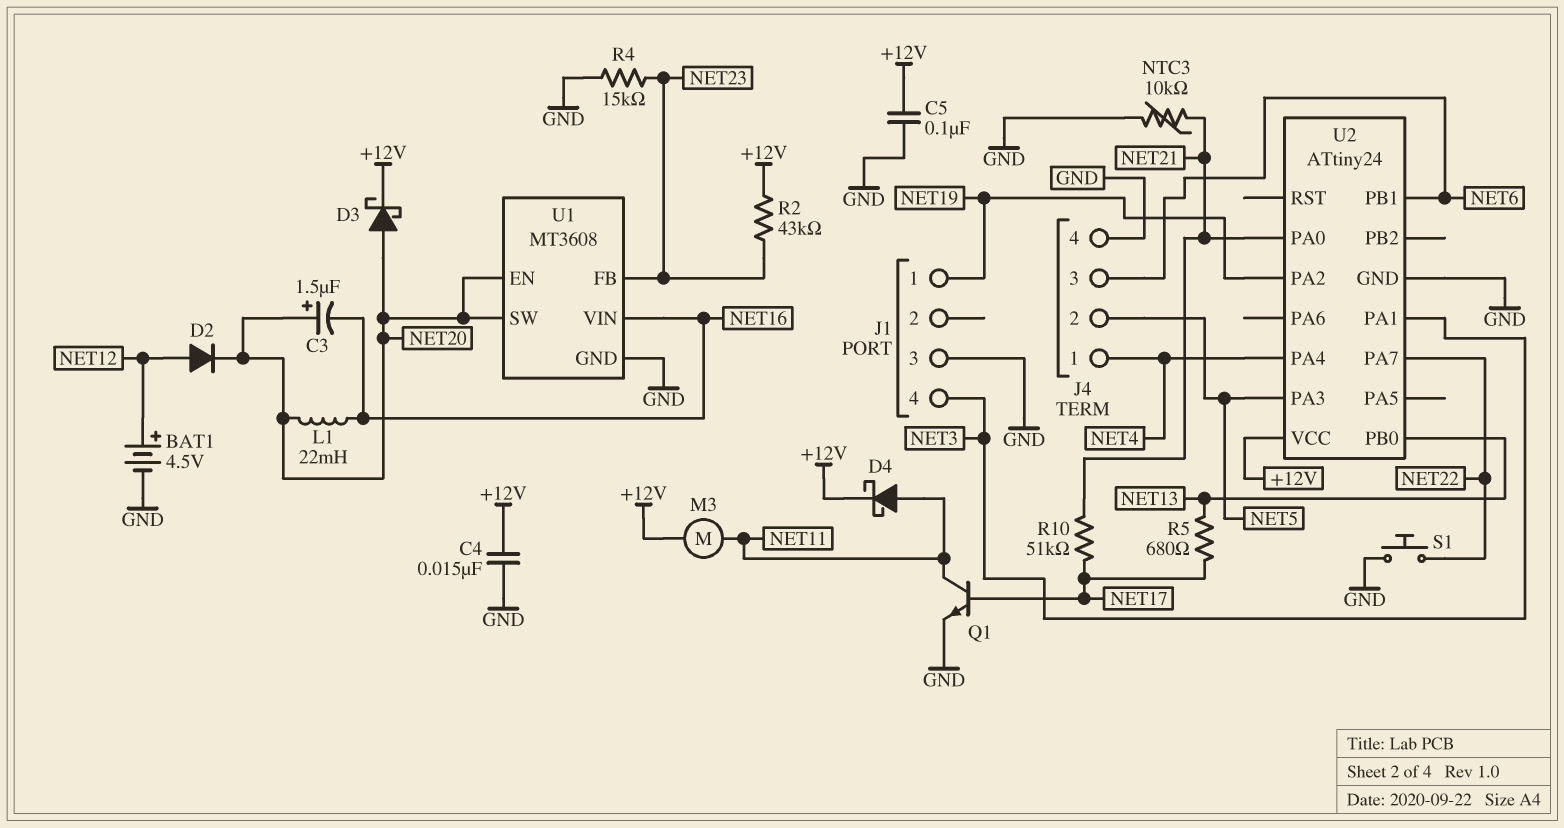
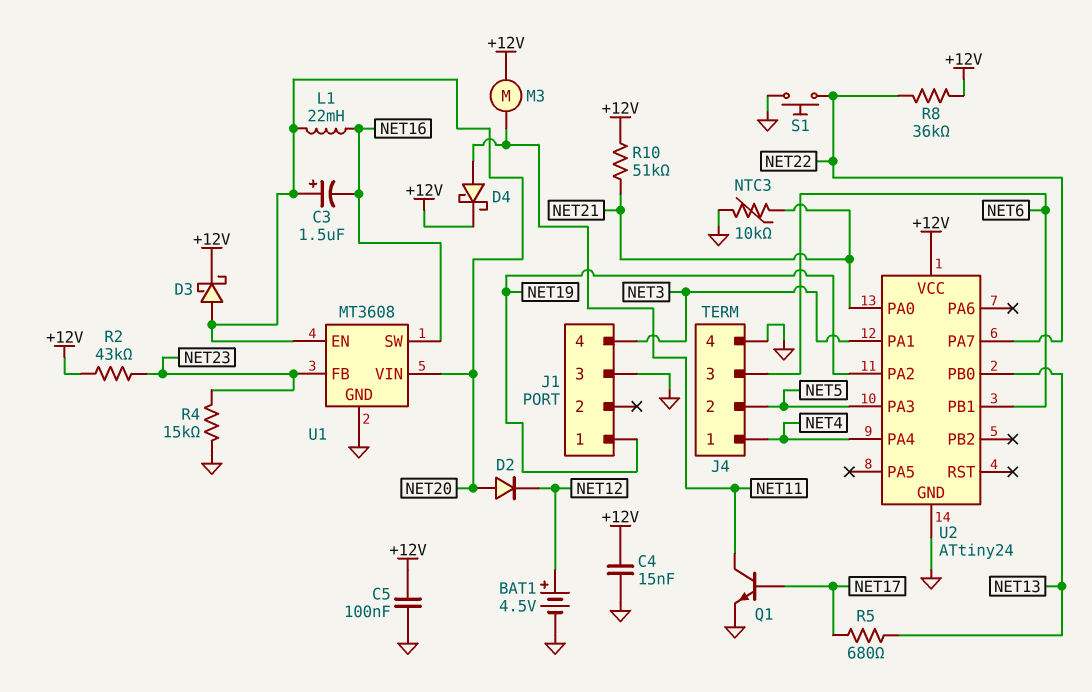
D2: diode (A NET12, K NET20) -> diode (A NET20, K NET12)
R8: none -> 36k (+12V, NET22)
R10: 51k (NET17, NET21) -> 51k (+12V, NET21)
U1 pin SW: NET20 -> NET16
U1 pin VIN: NET16 -> NET20

